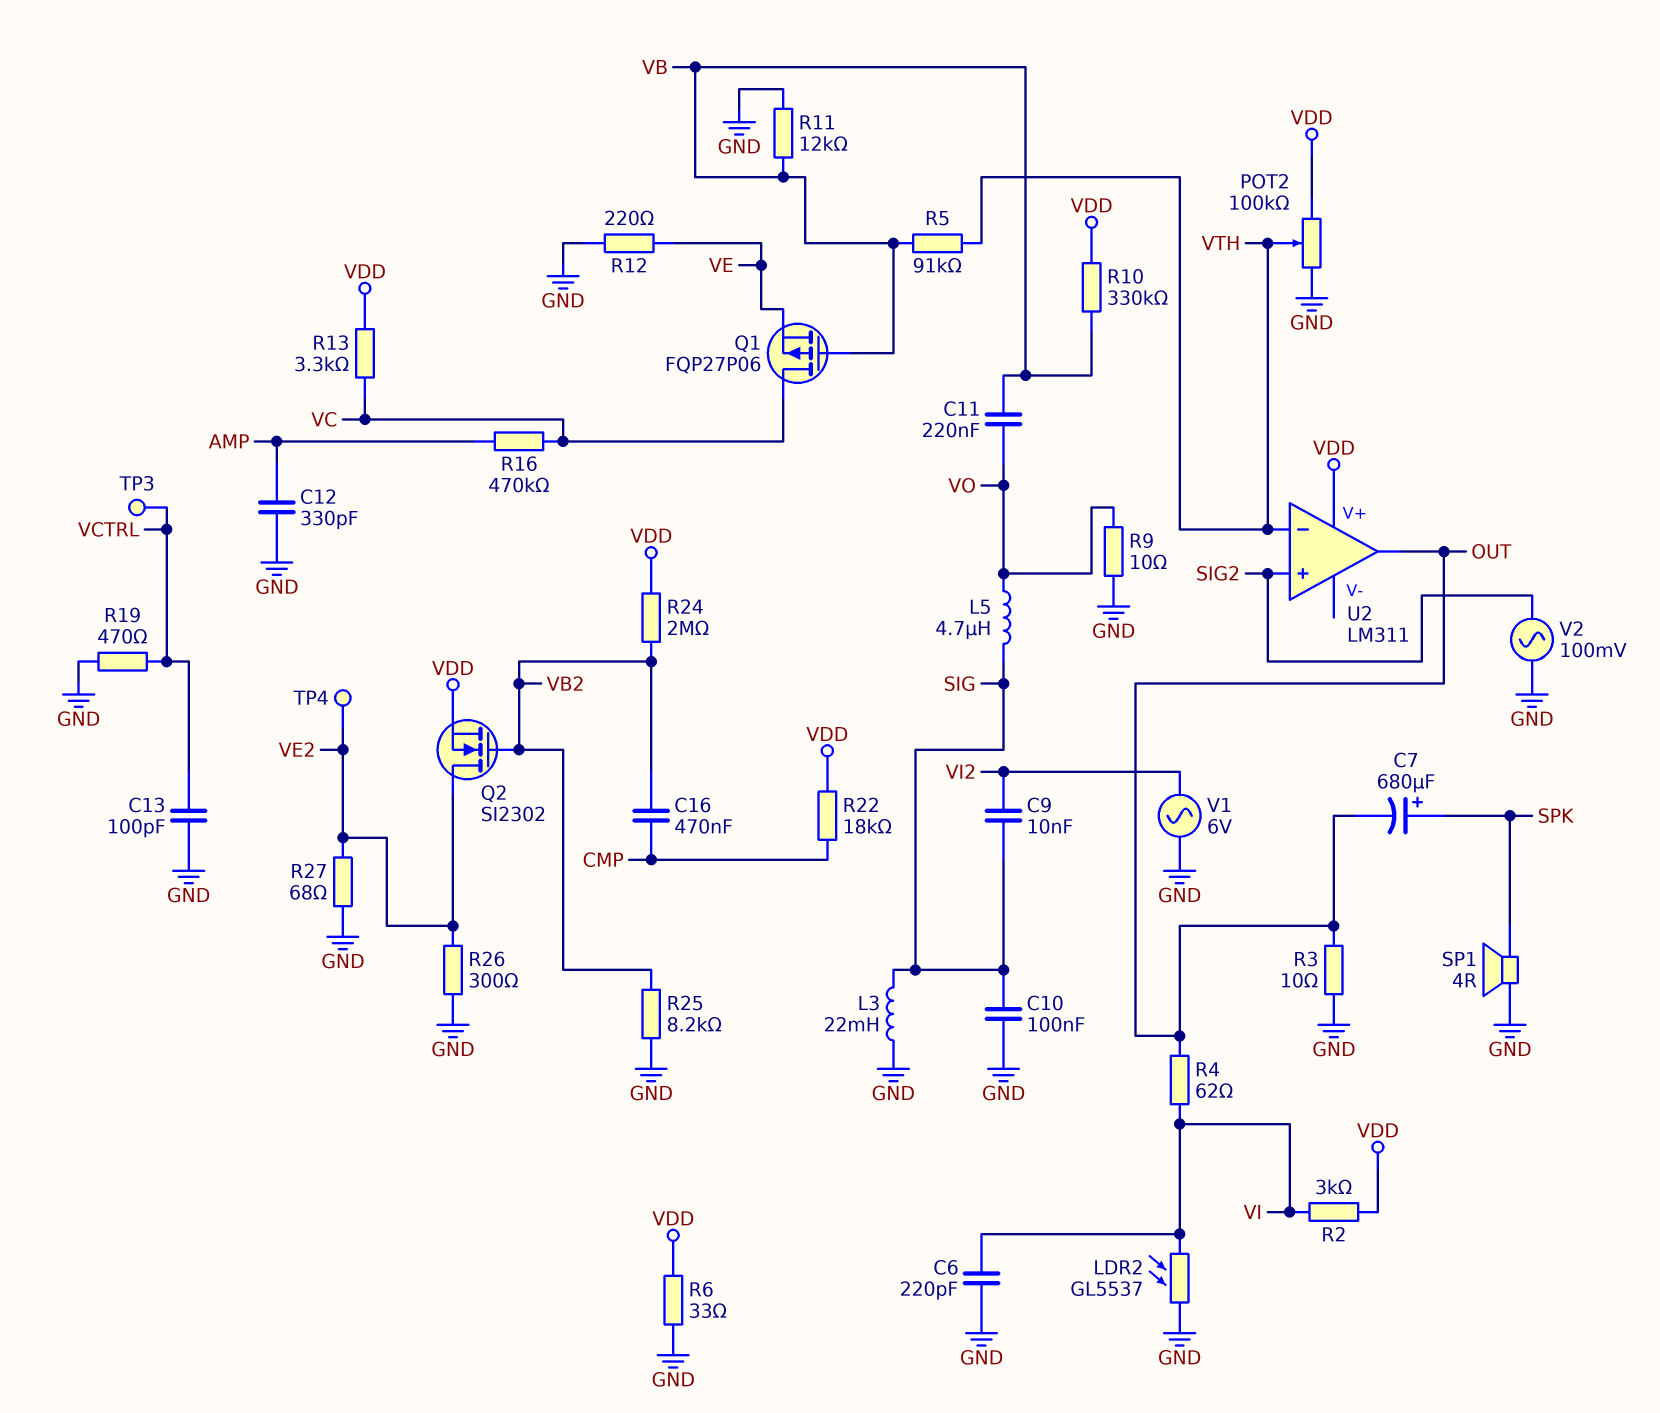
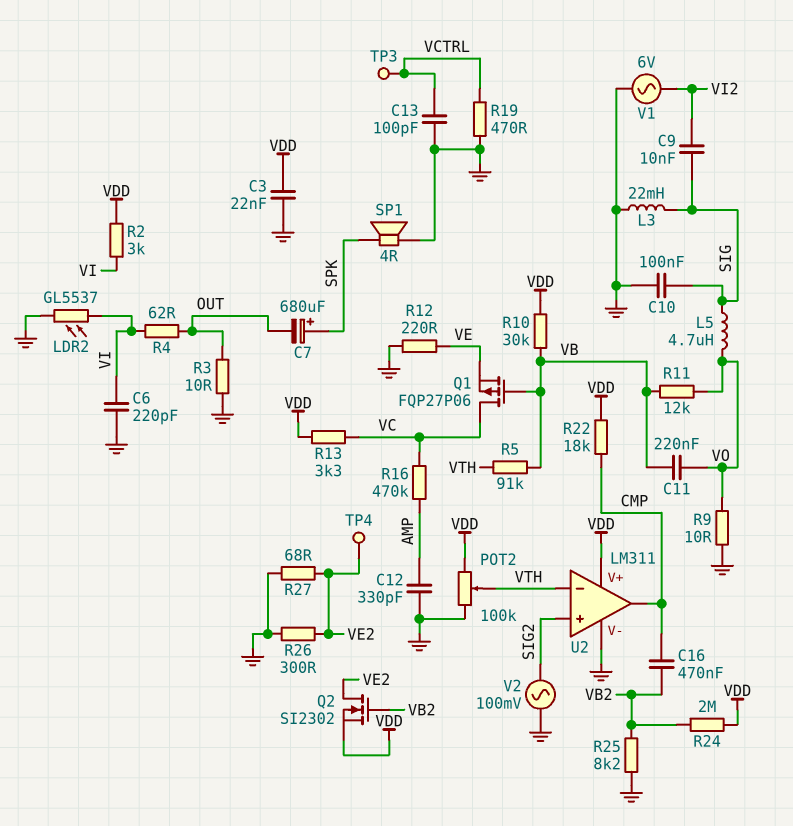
C3: none -> 22nF (GND, VDD)
R6: 33 (GND, VDD) -> none
R10: 330k (VB, VDD) -> 30k (VB, VDD)
R11: 12k (GND, VB) -> 12k (VB, VO)
U2 pin V-: none -> GND
U2 pin out: OUT -> CMP

